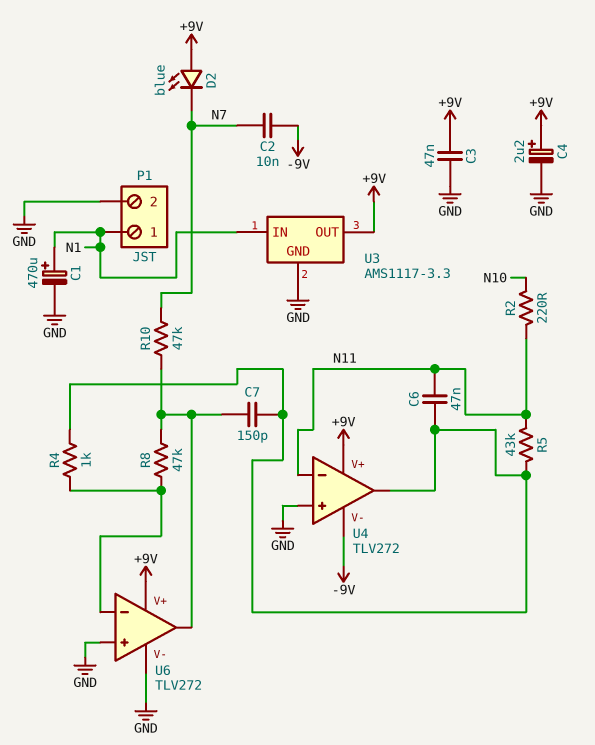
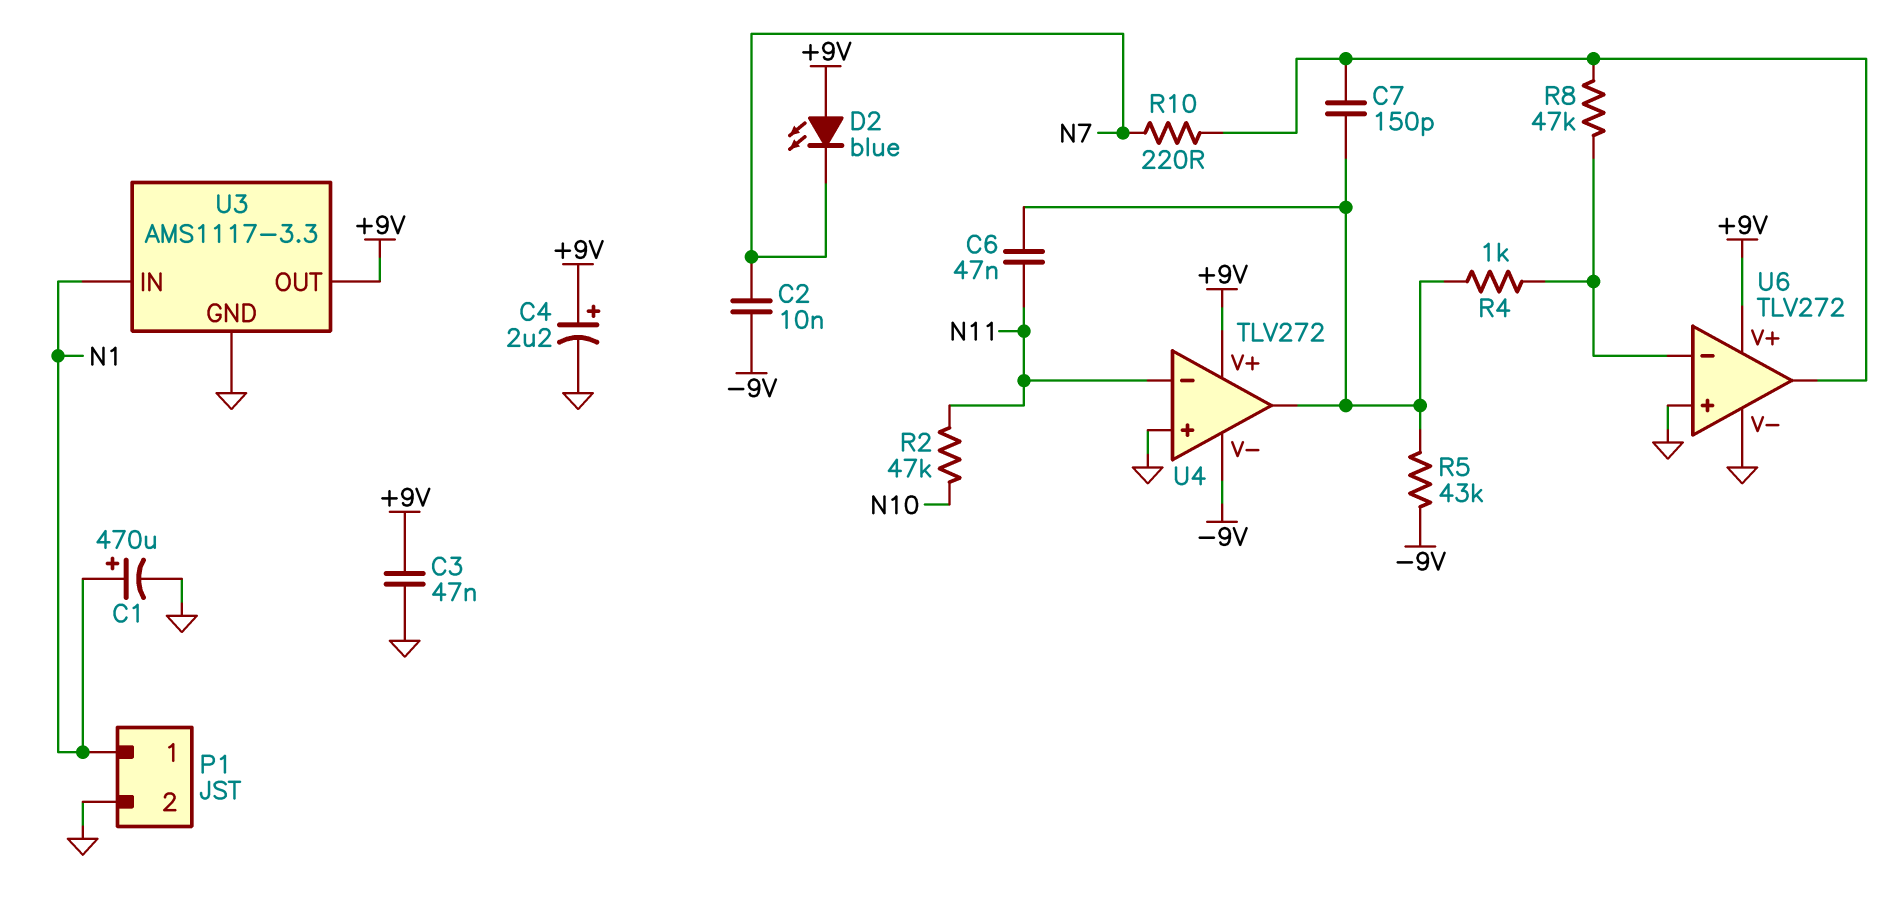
R2: 220 (N10, N11) -> 47k (N10, N11)
R5: 43k (N11, U4/out) -> 43k (-9V, U4/out)
R10: 47k (N7, U6/out) -> 220 (N7, U6/out)

